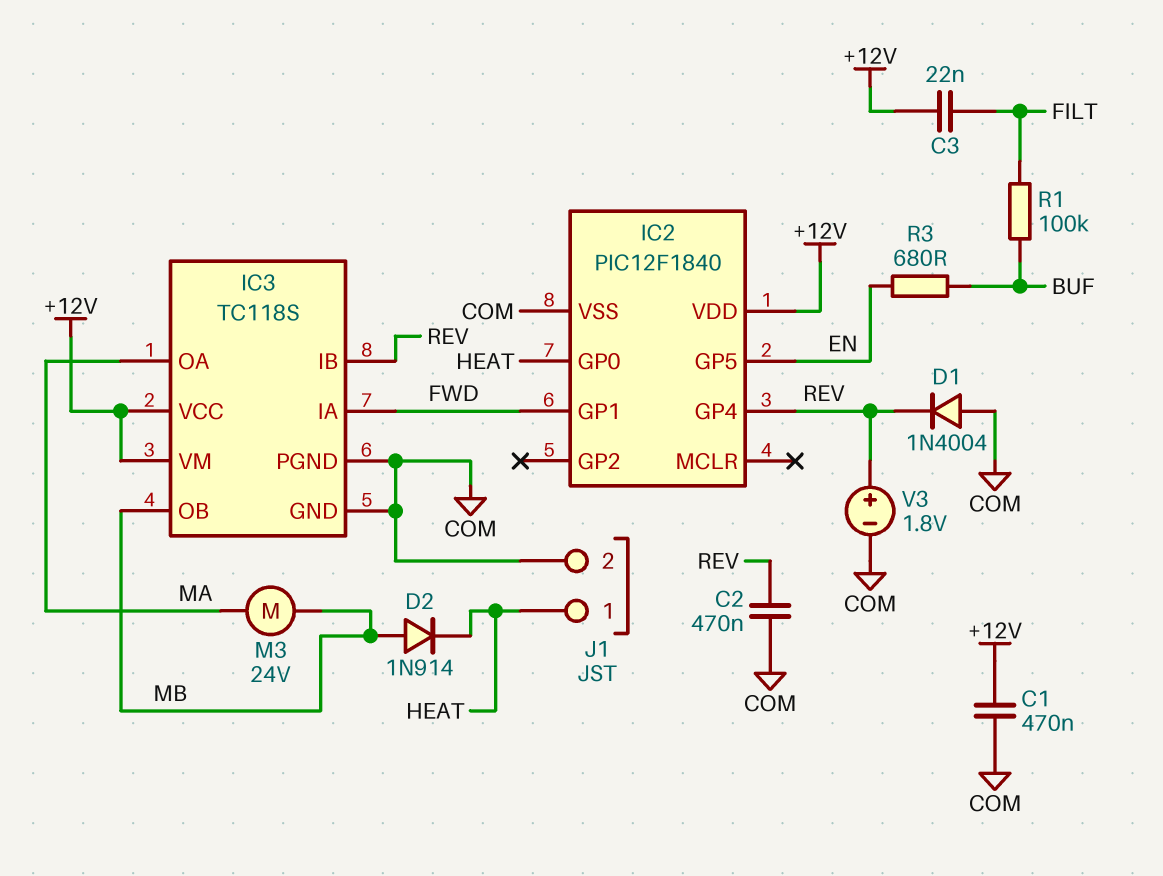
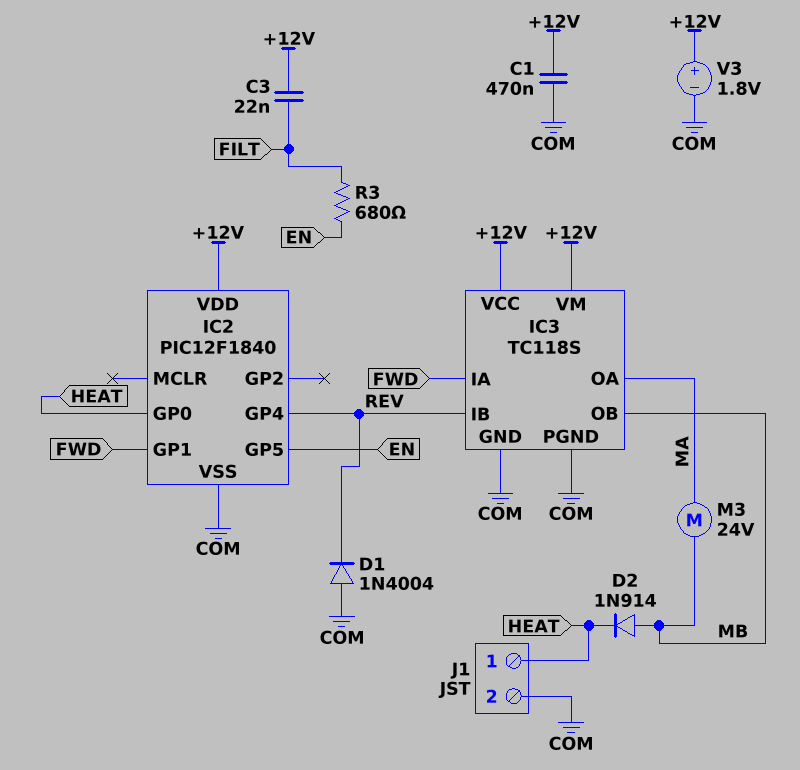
C2: 470nF (COM, REV) -> none
R1: 100k (BUF, FILT) -> none
R3: 680 (BUF, EN) -> 680 (EN, FILT)
V3: 1.8V (plus REV, minus COM) -> 1.8V (plus +12V, minus COM)

